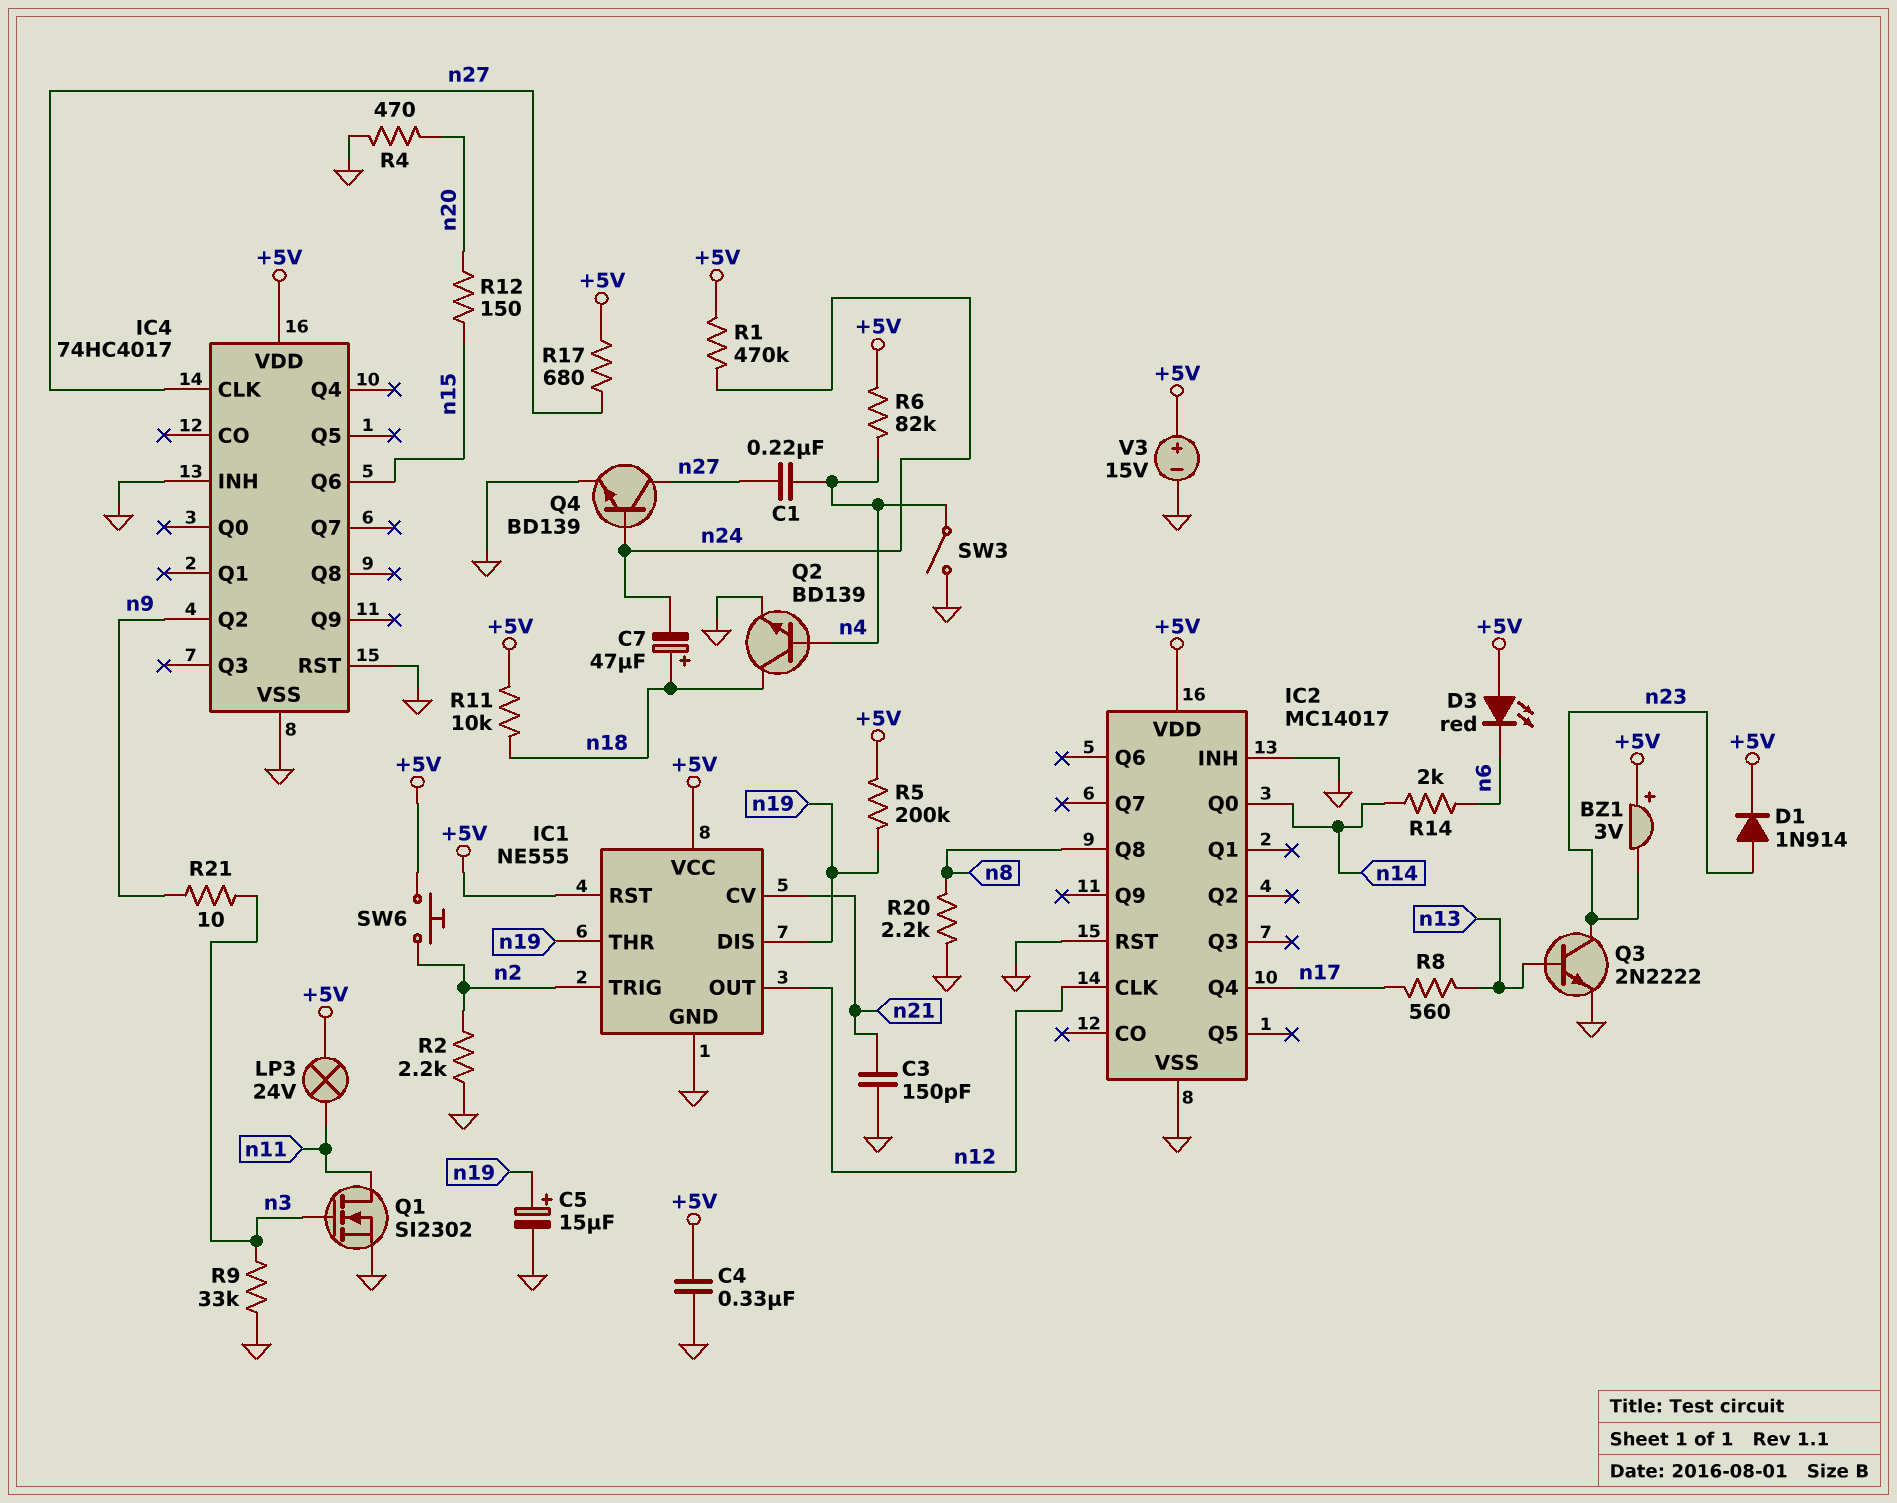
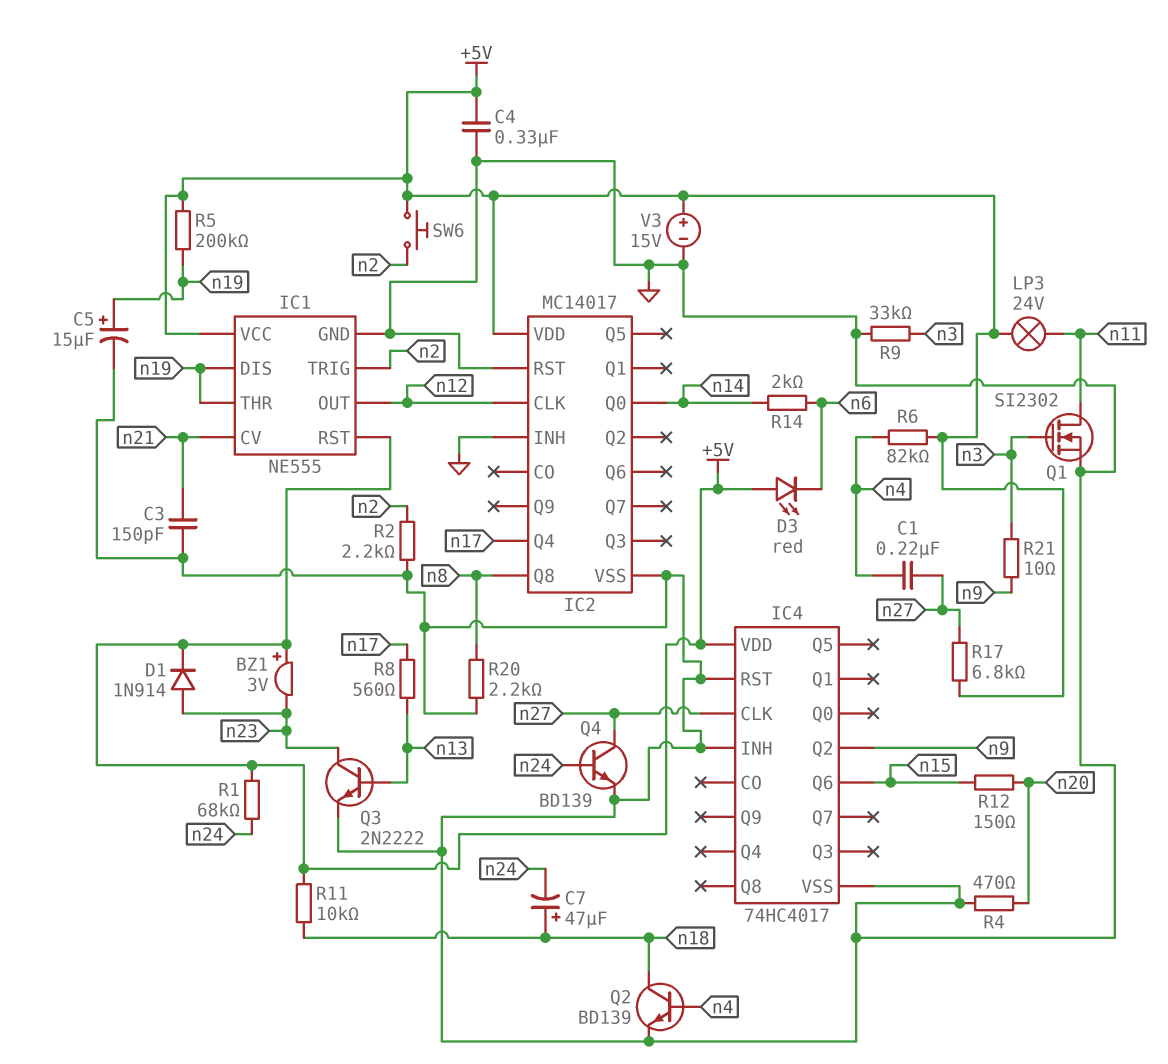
R1: 470k (+5V, n24) -> 68k (+5V, n24)
R17: 680 (+5V, n27) -> 6.8k (+5V, n27)
SW3: switch (GND, n4) -> none

